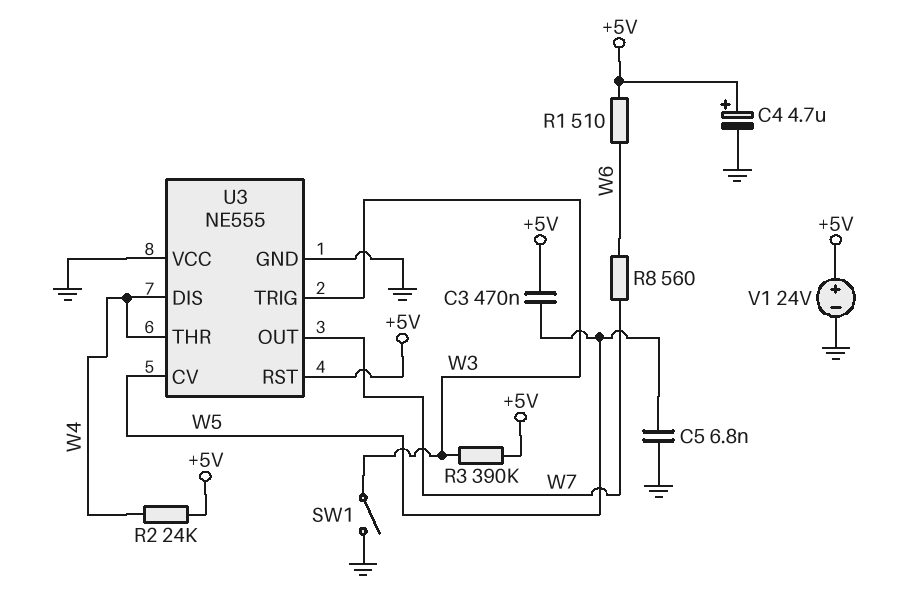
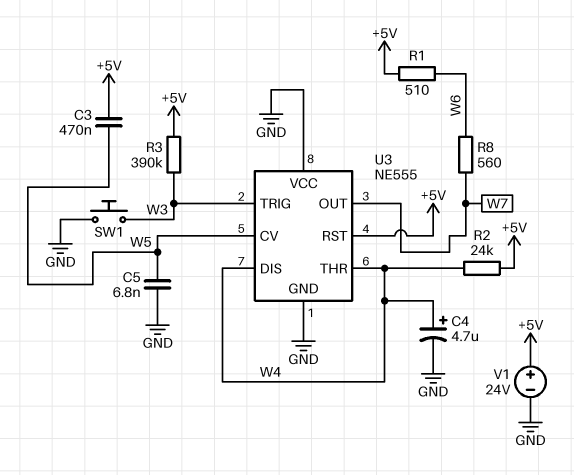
C4: 4.7uF (plus +5V, minus GND) -> 4.7uF (plus W4, minus GND)
SW1: switch (GND, W3) -> button (GND, W3)

